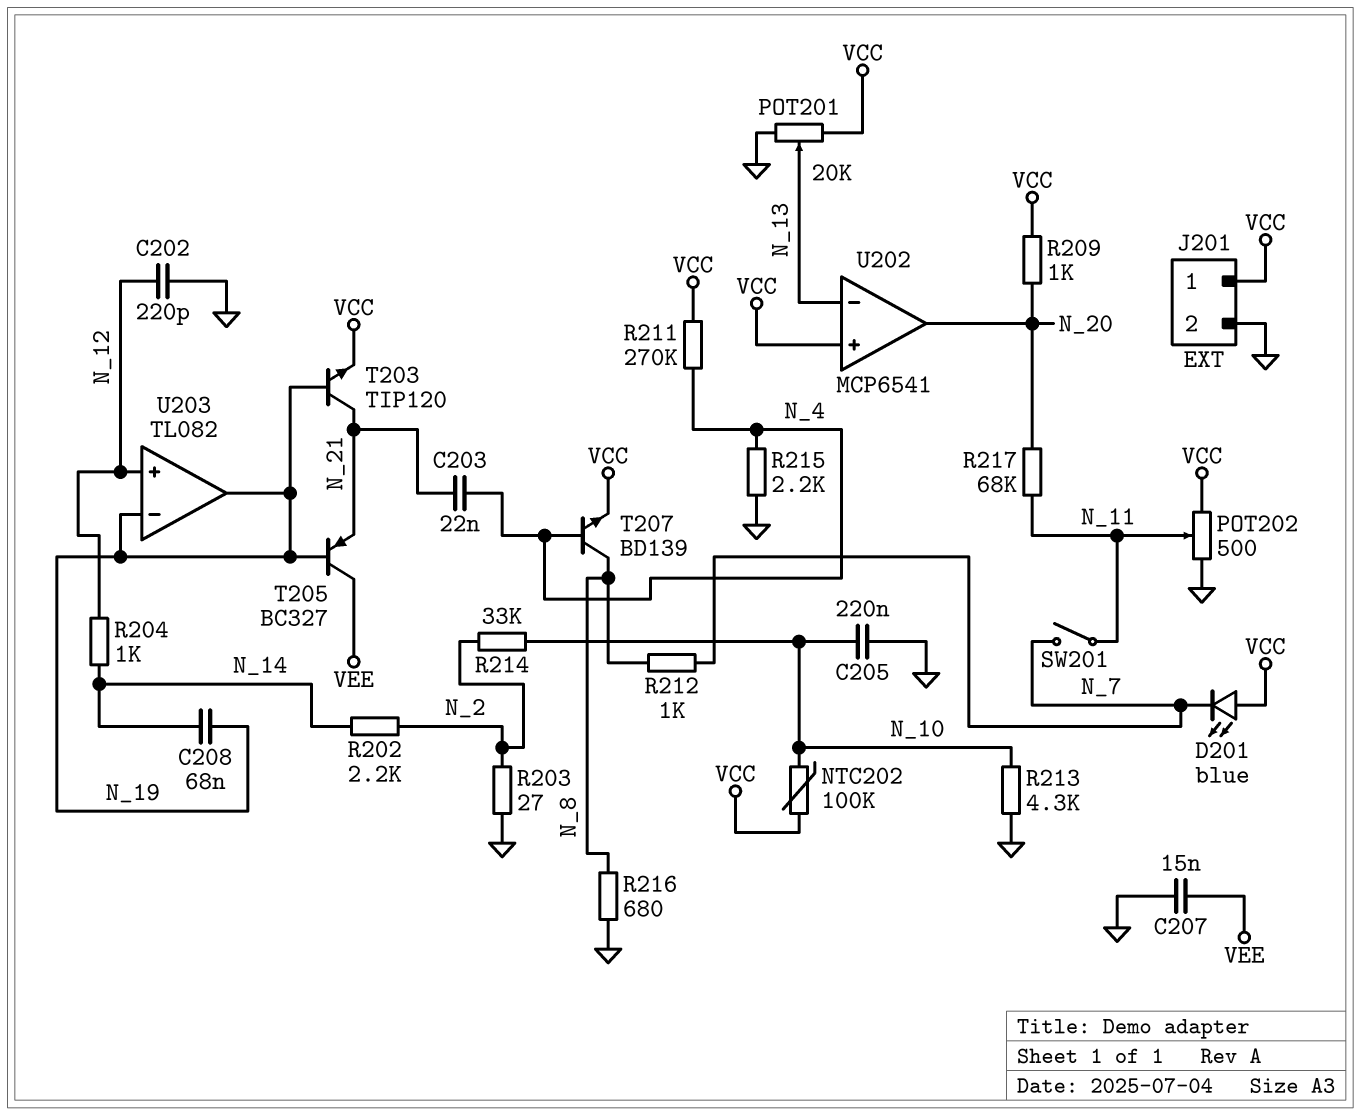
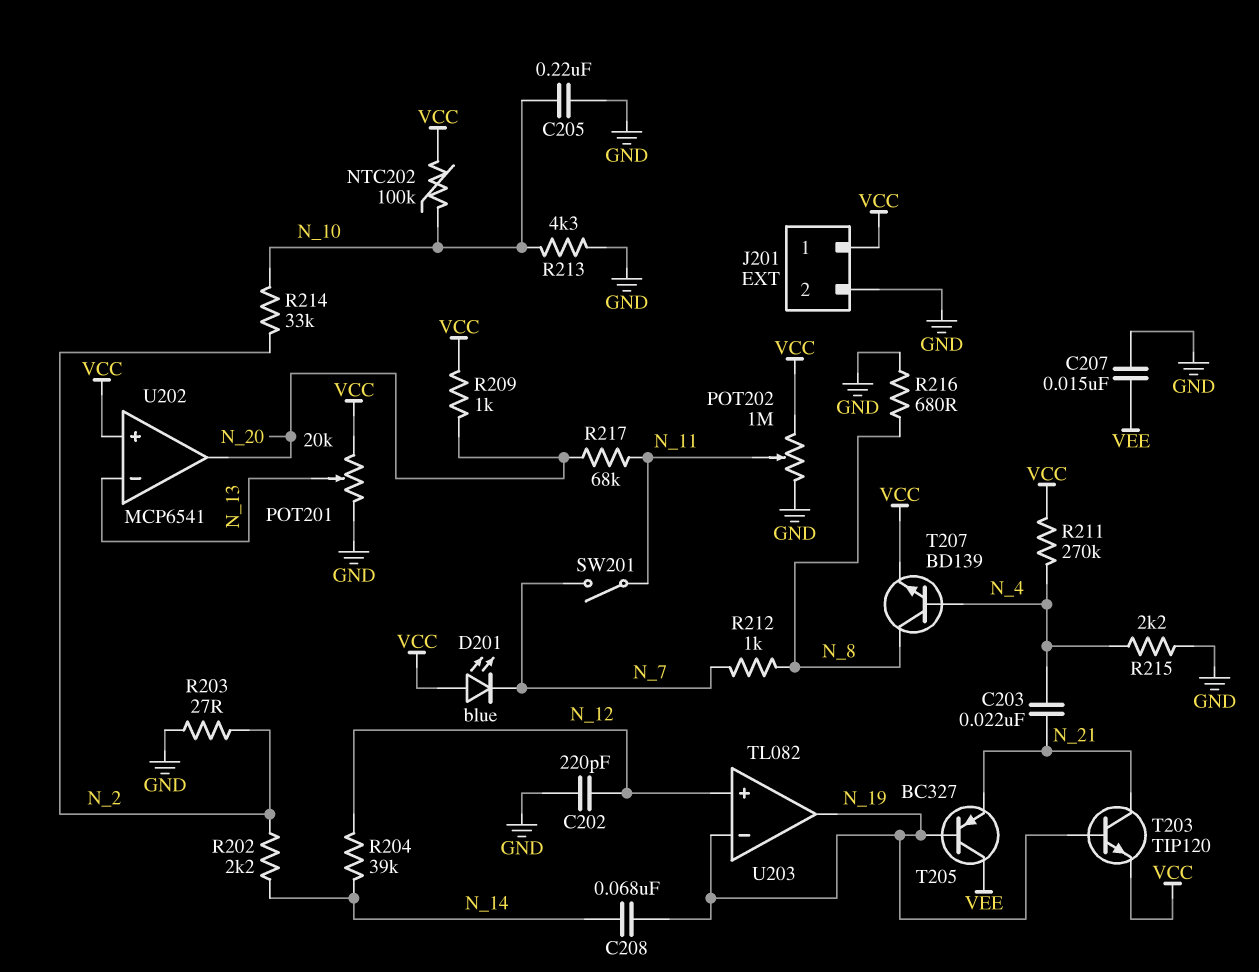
POT202: 500 (GND, VCC, wiper N_11) -> 1M (GND, VCC, wiper N_11)
R204: 1k (N_12, N_14) -> 39k (N_12, N_14)

